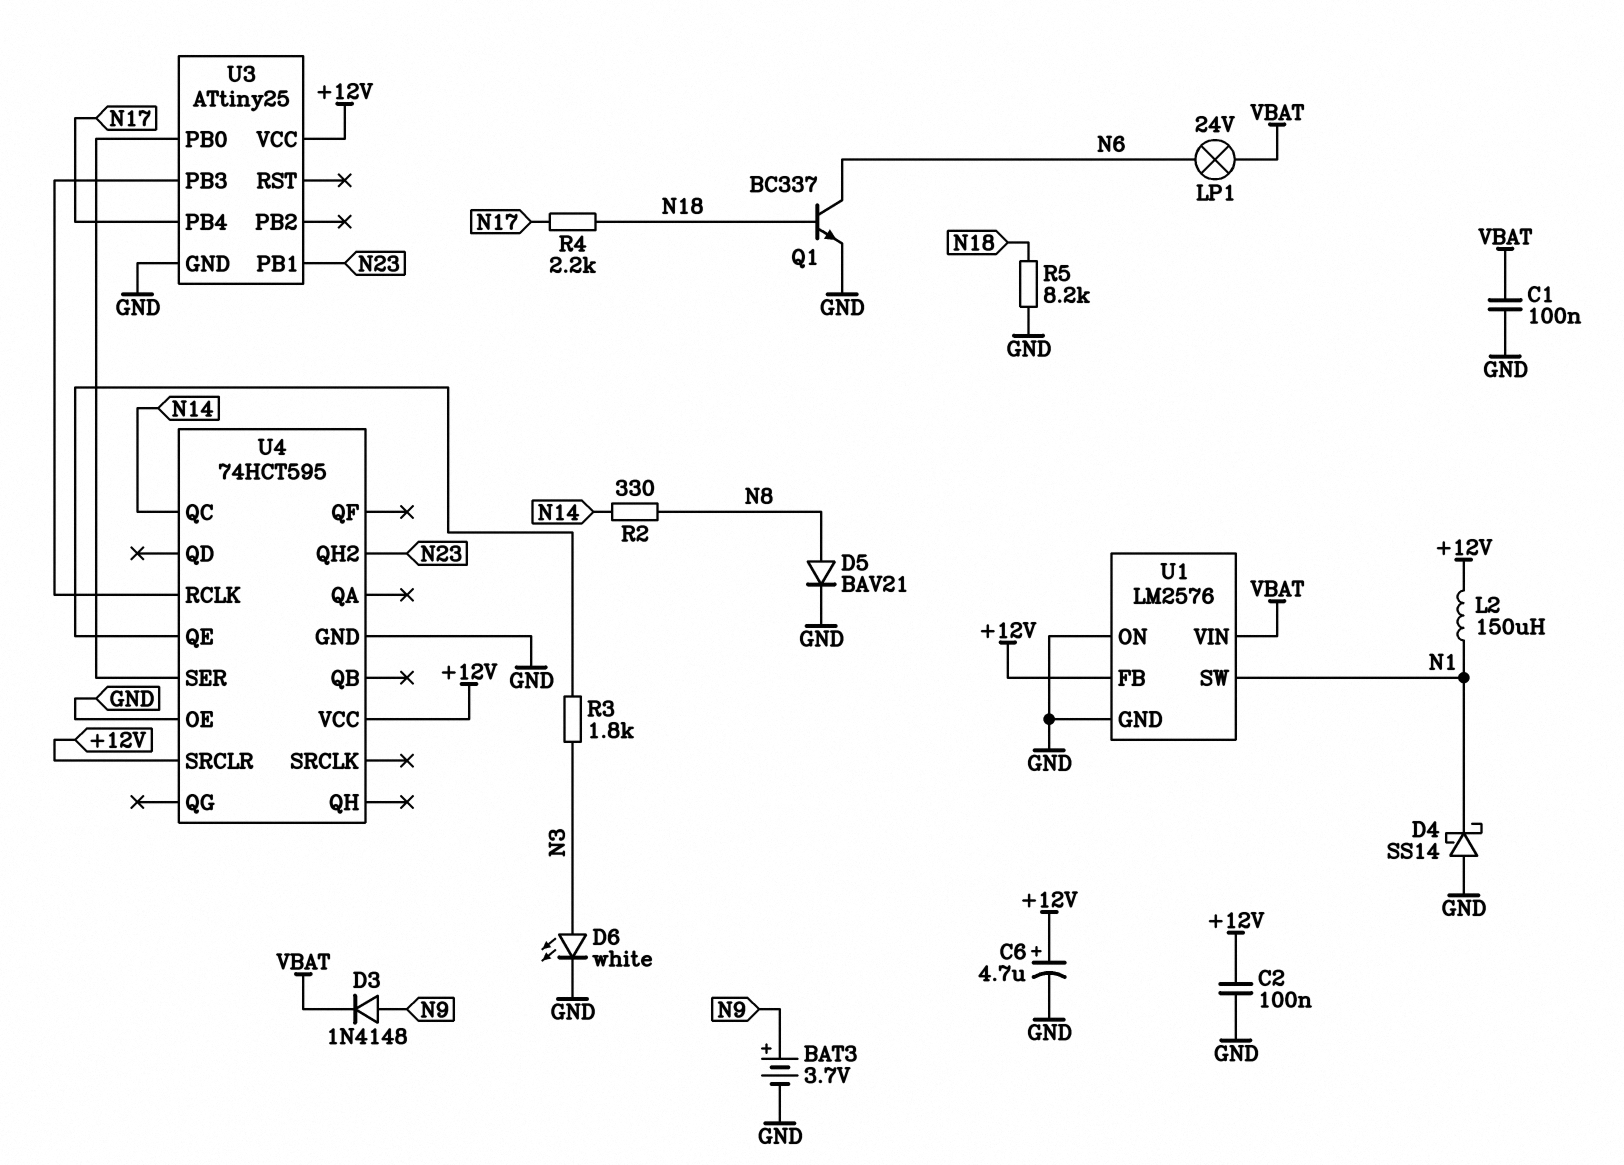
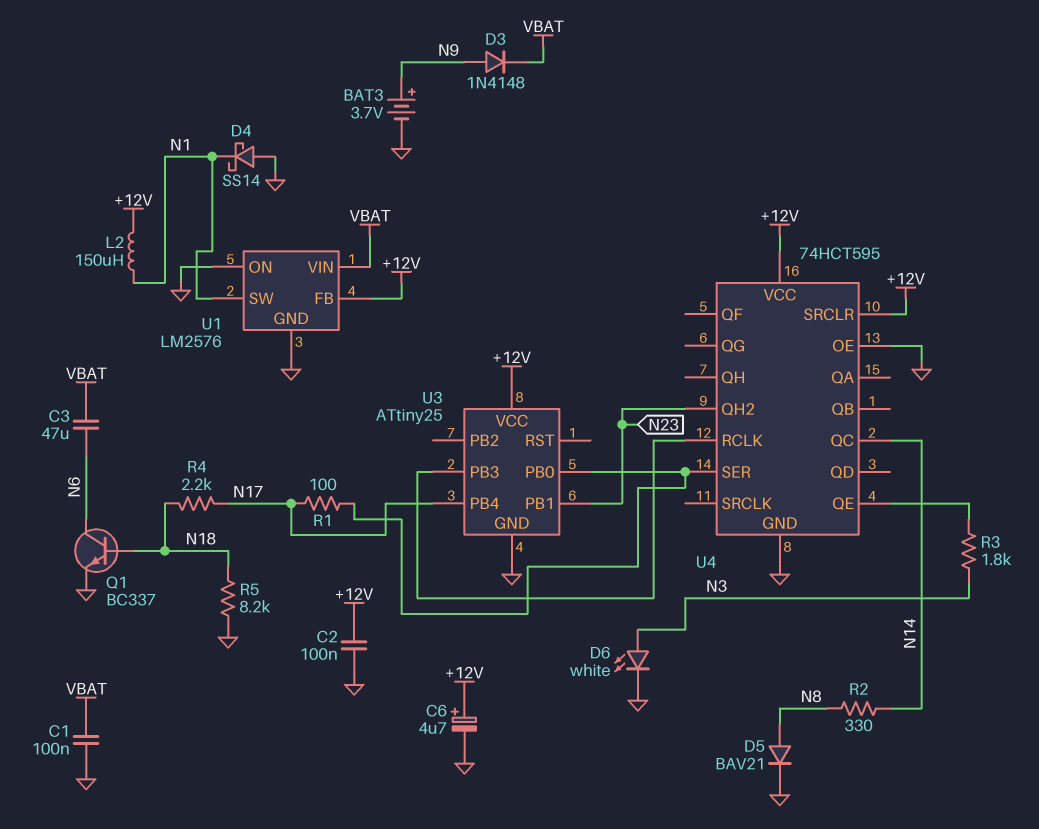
C3: none -> 47uF (N6, VBAT)
LP1: lamp 24V (N6, VBAT) -> none
R1: none -> 100 (N17, U3/PB0)

